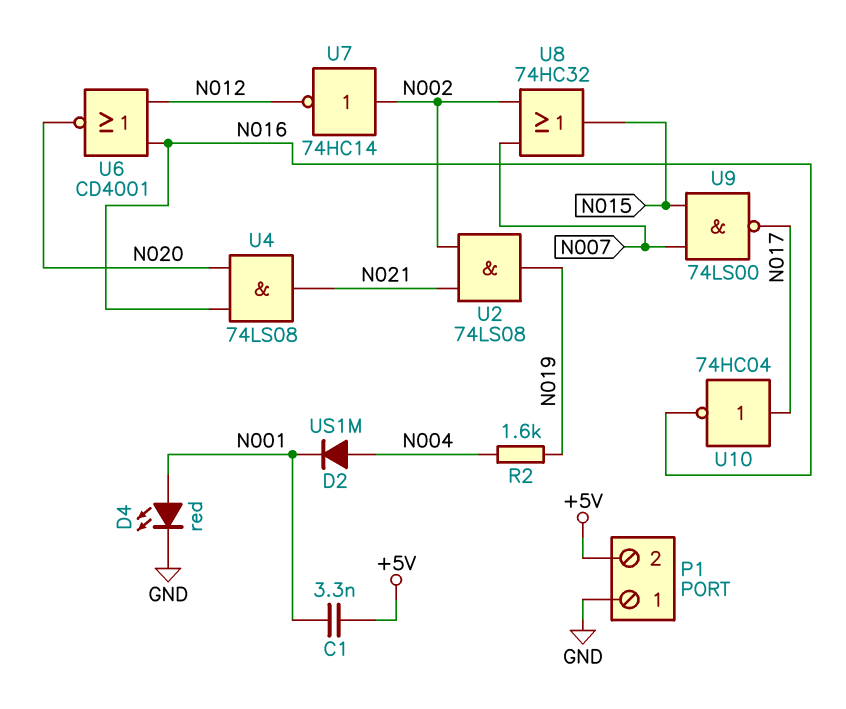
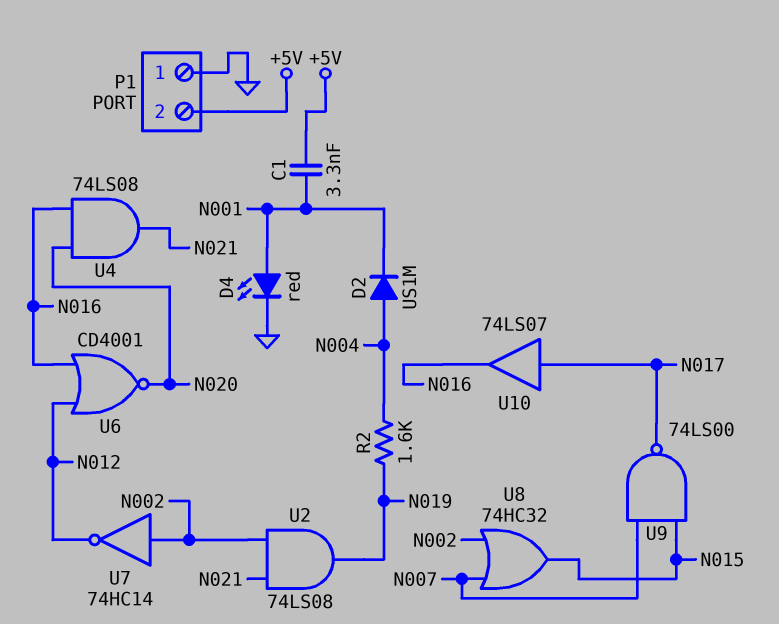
U10: NOT 74HC04 (in N017, out N016) -> buffer 74LS07 (in N017, out N016)

